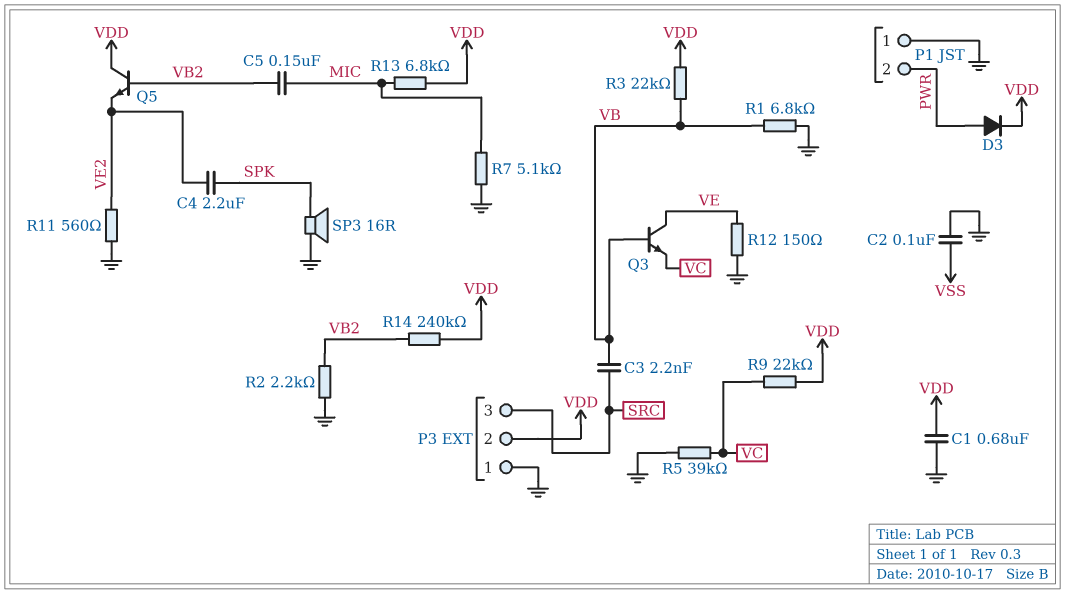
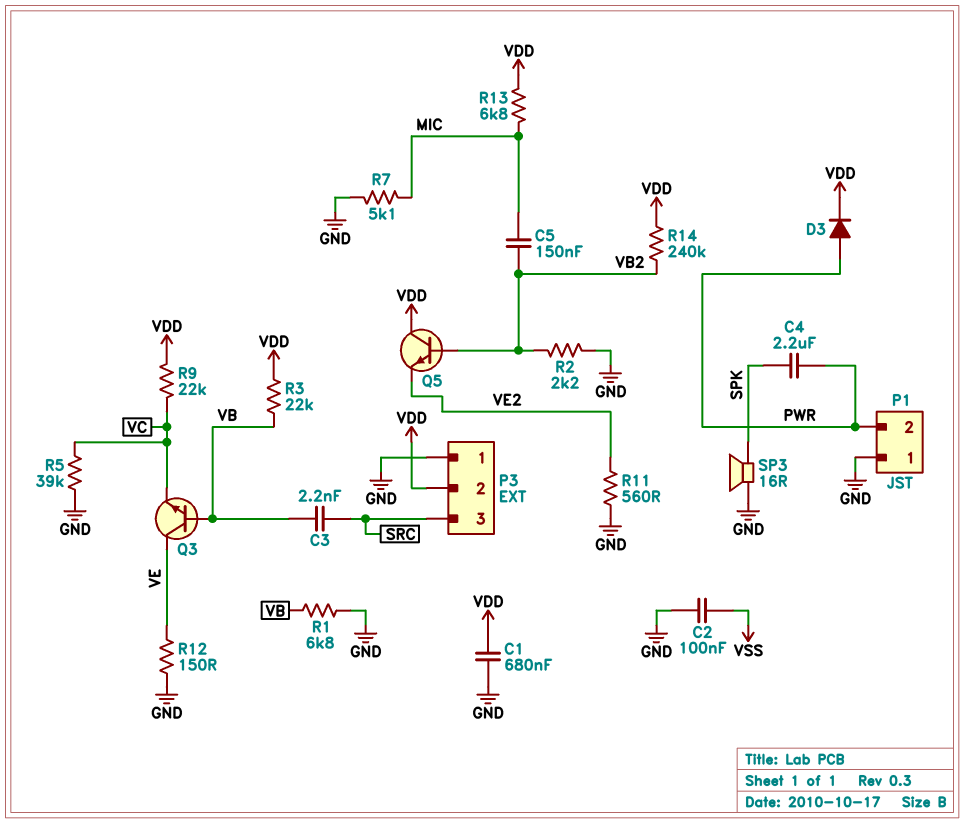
C4: 2.2uF (SPK, VE2) -> 2.2uF (PWR, SPK)

